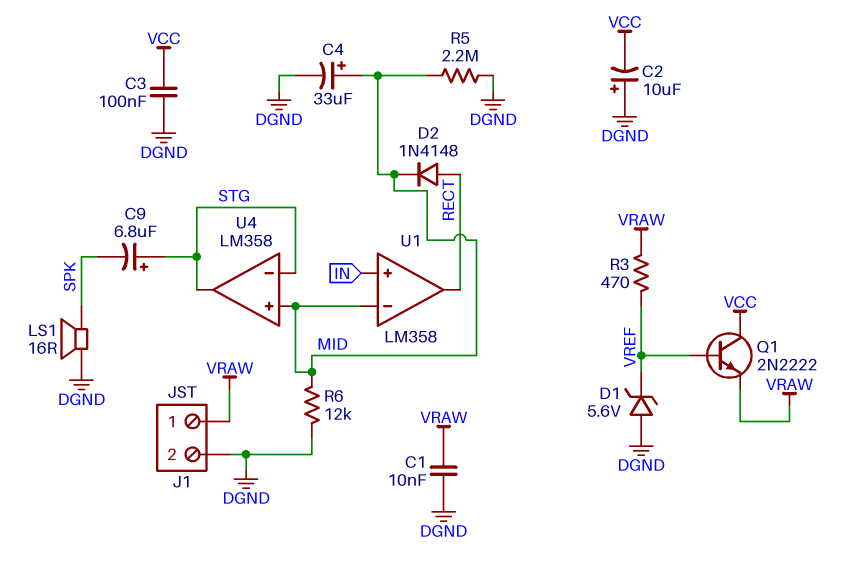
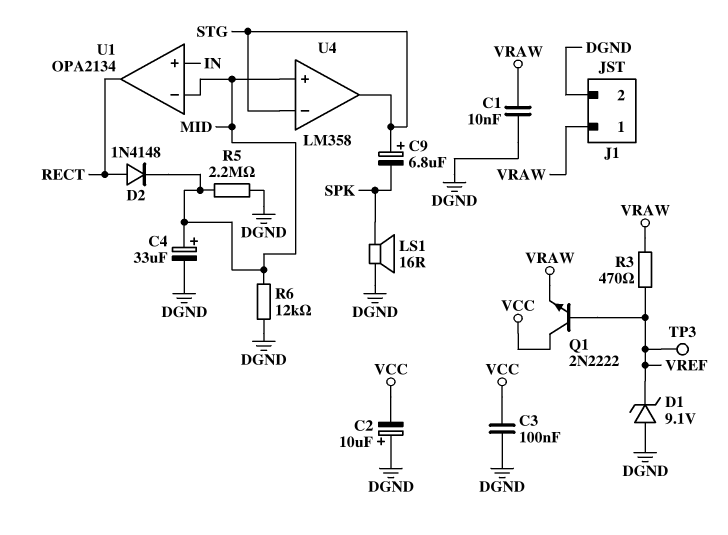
D1: zener 5.6V (A DGND, K VREF) -> zener 9.1V (A DGND, K VREF)
TP3: none -> test point (VREF)
U1: LM358 -> OPA2134

